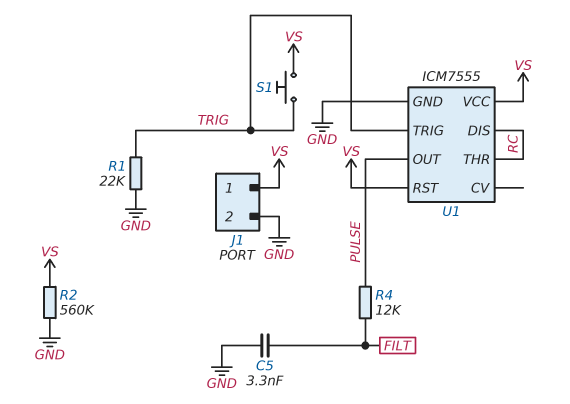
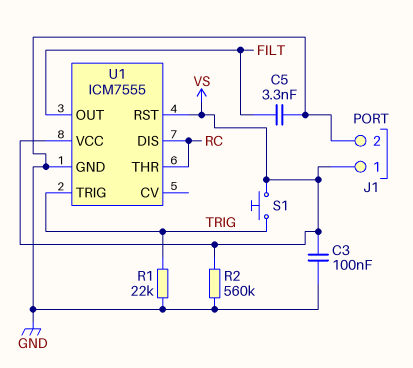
C3: none -> 100nF (GND, VS)
R4: 12k (FILT, PULSE) -> none
U1 pin OUT: PULSE -> FILT

